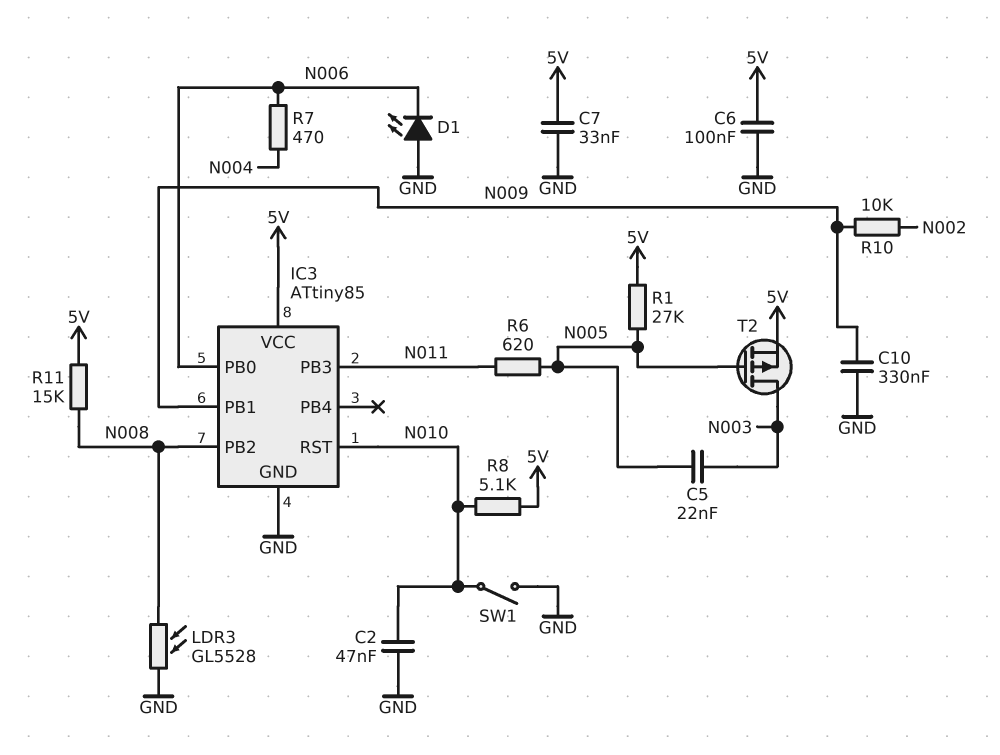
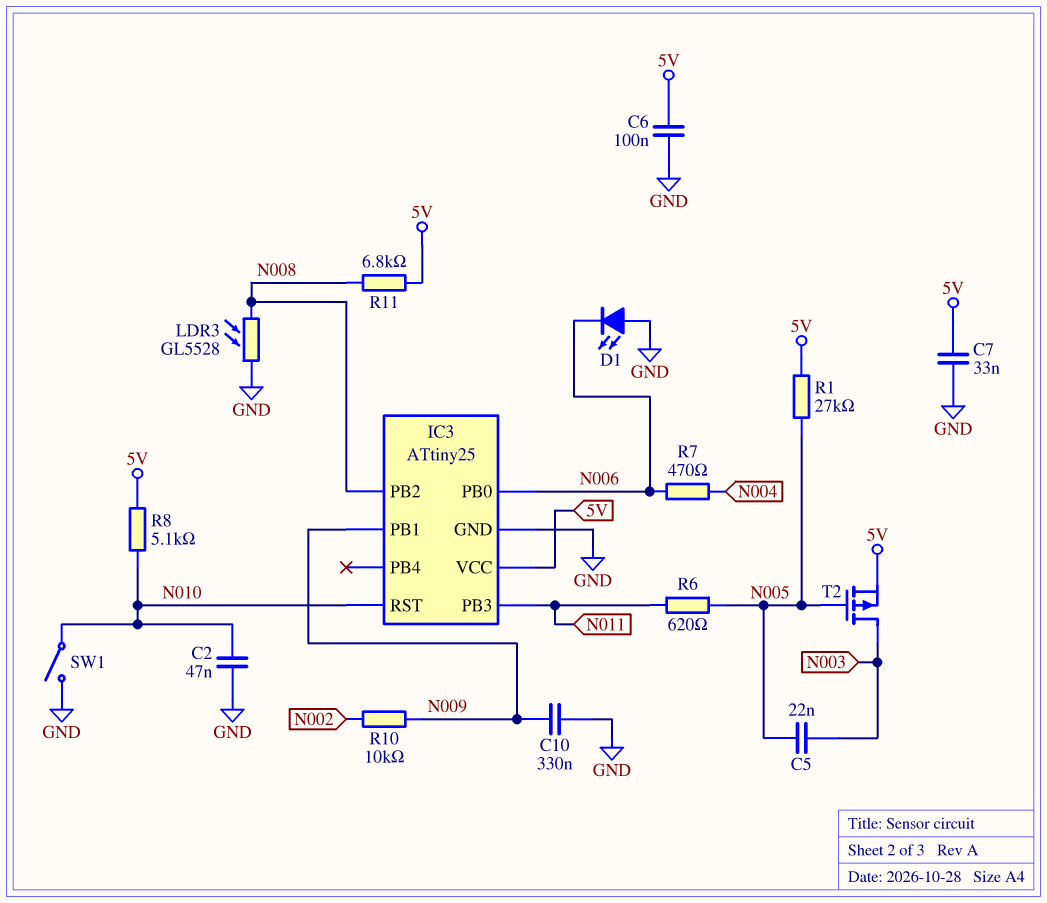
IC3: ATtiny85 -> ATtiny25
R11: 15k (5V, N008) -> 6.8k (5V, N008)

